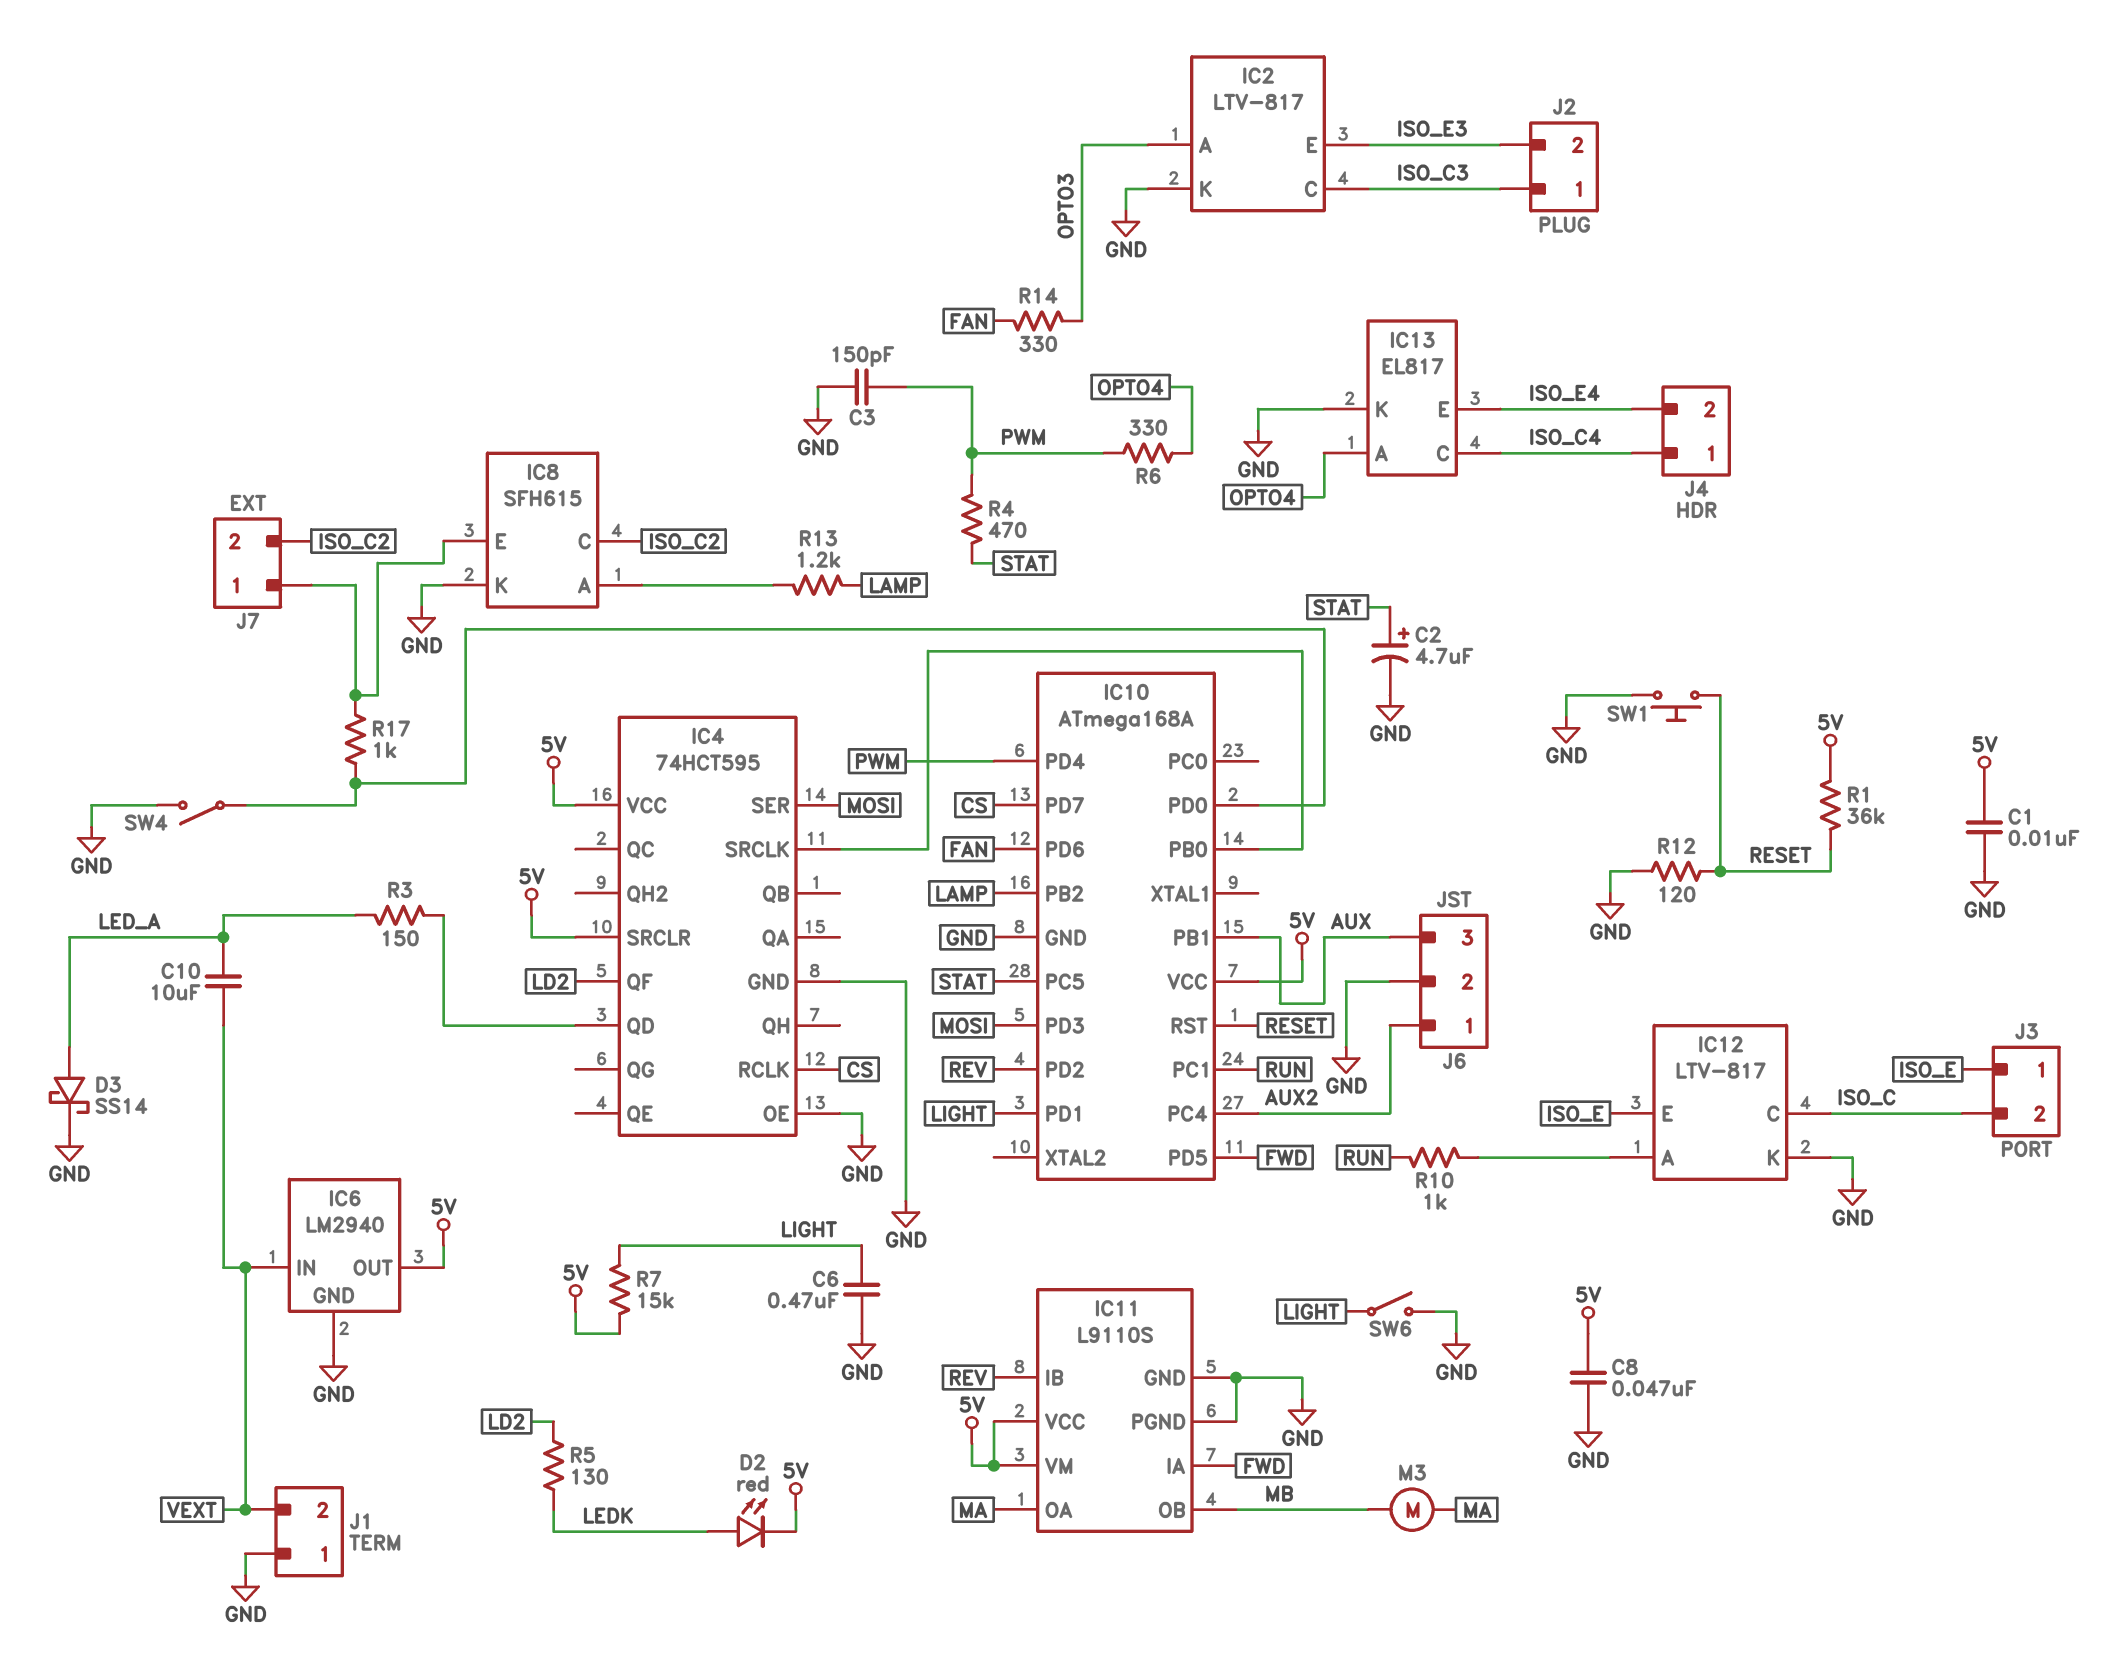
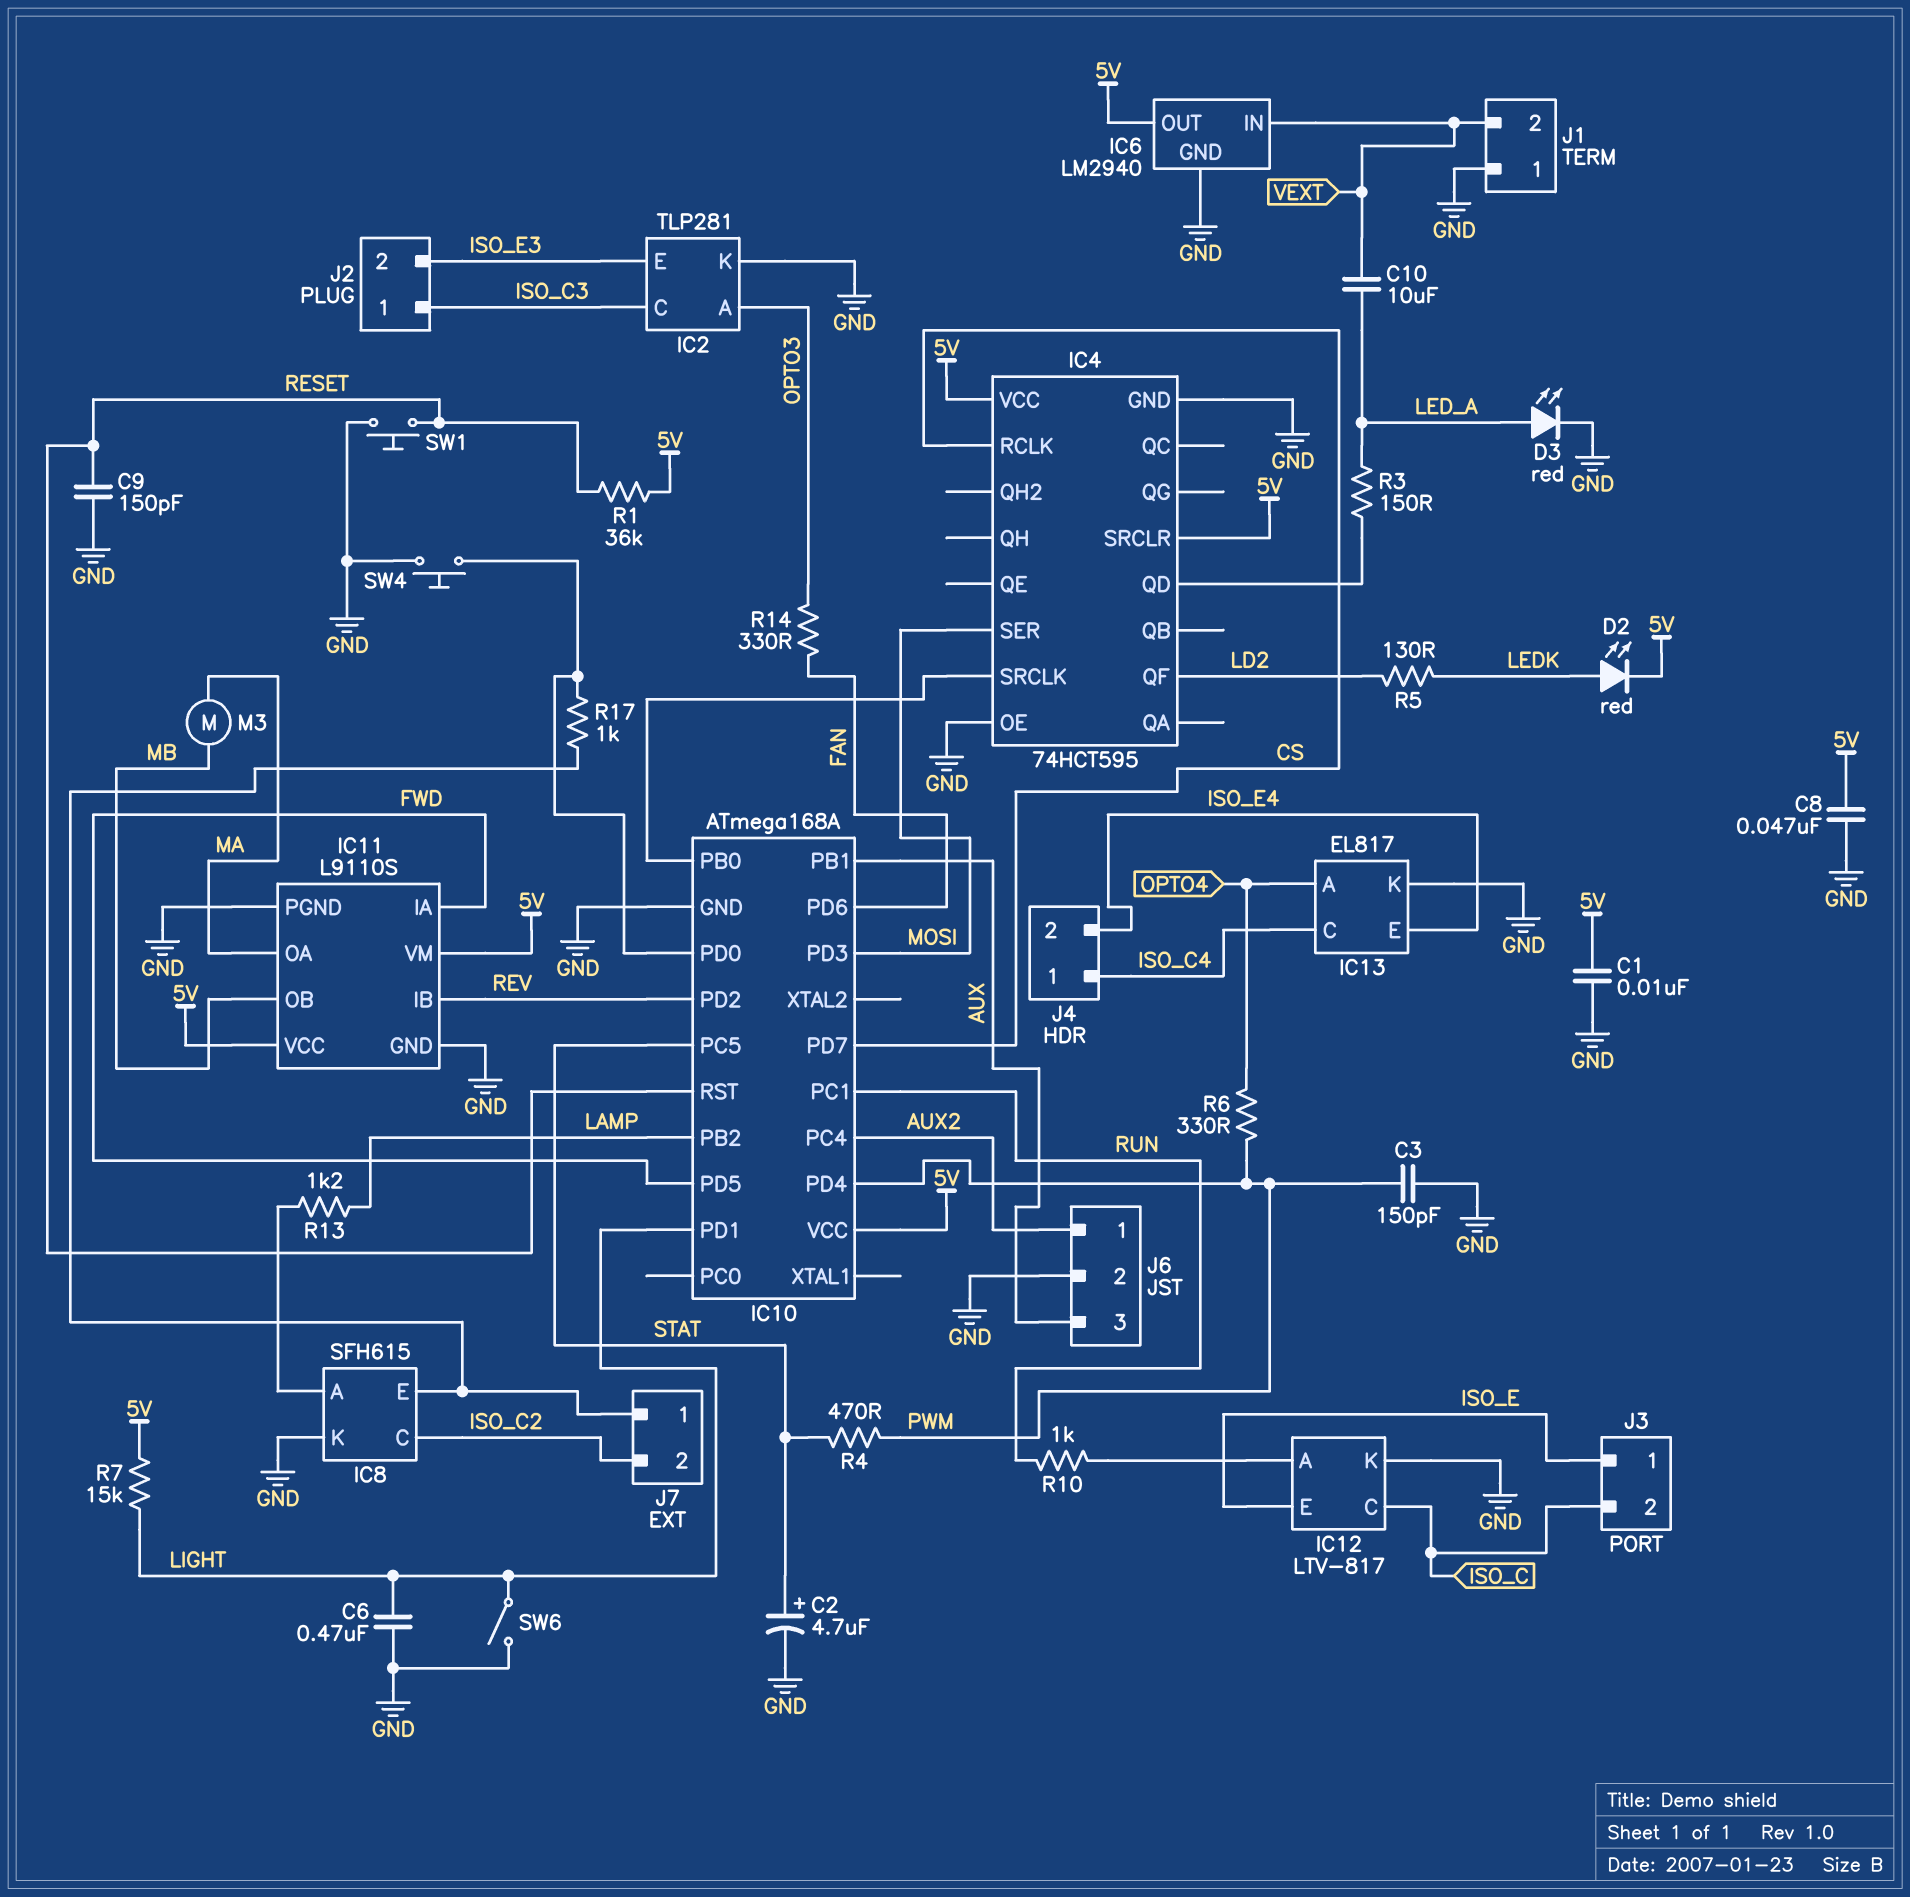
C9: none -> 150pF (GND, RESET)
D3: schottky SS14 (A LED_A, K GND) -> LED red (A LED_A, K GND)
IC2: LTV-817 -> TLP281
R12: 120 (GND, RESET) -> none
SW4: switch (GND, IC10/PD0) -> button (GND, IC10/PD0)

